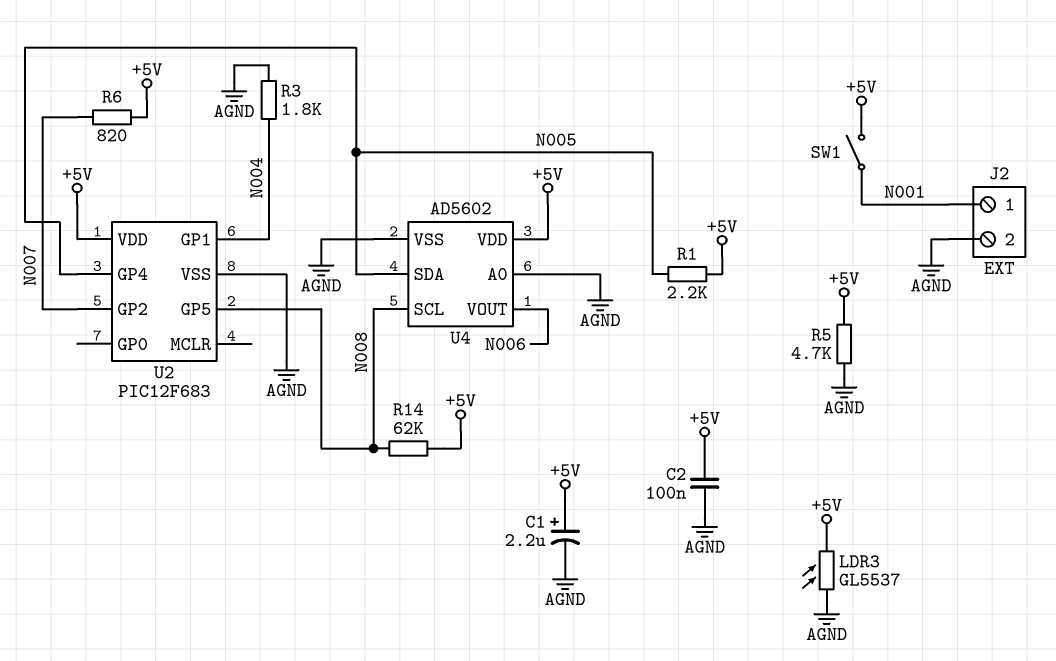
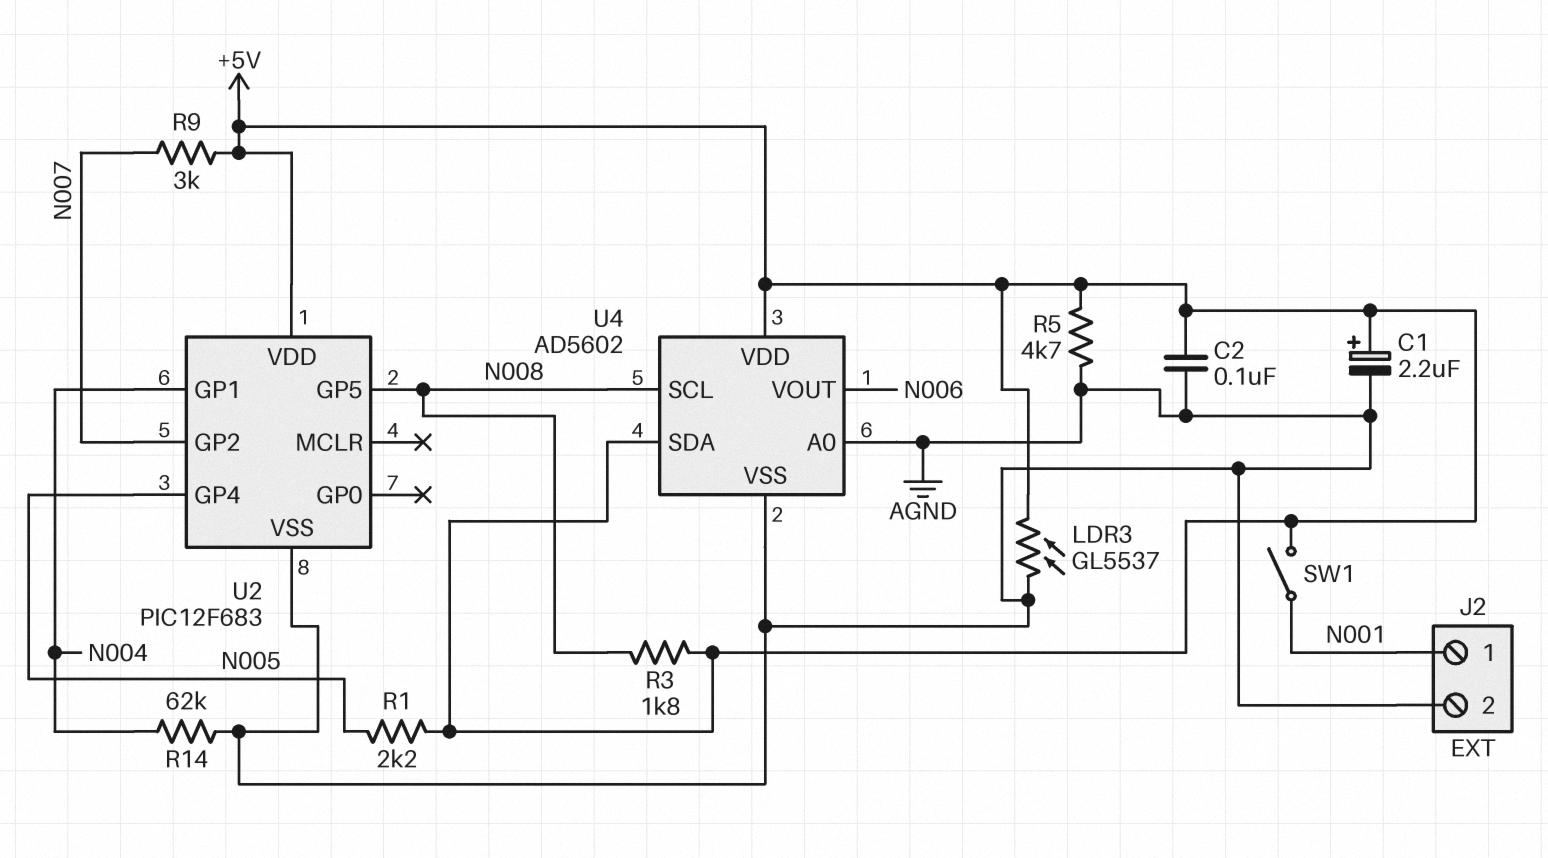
R3: 1.8k (AGND, N004) -> 1.8k (+5V, N008)
R6: 820 (+5V, N007) -> none
R9: none -> 3k (+5V, N007)
R14: 62k (+5V, N008) -> 62k (AGND, N004)
U4 pin SDA: N005 -> +5V

